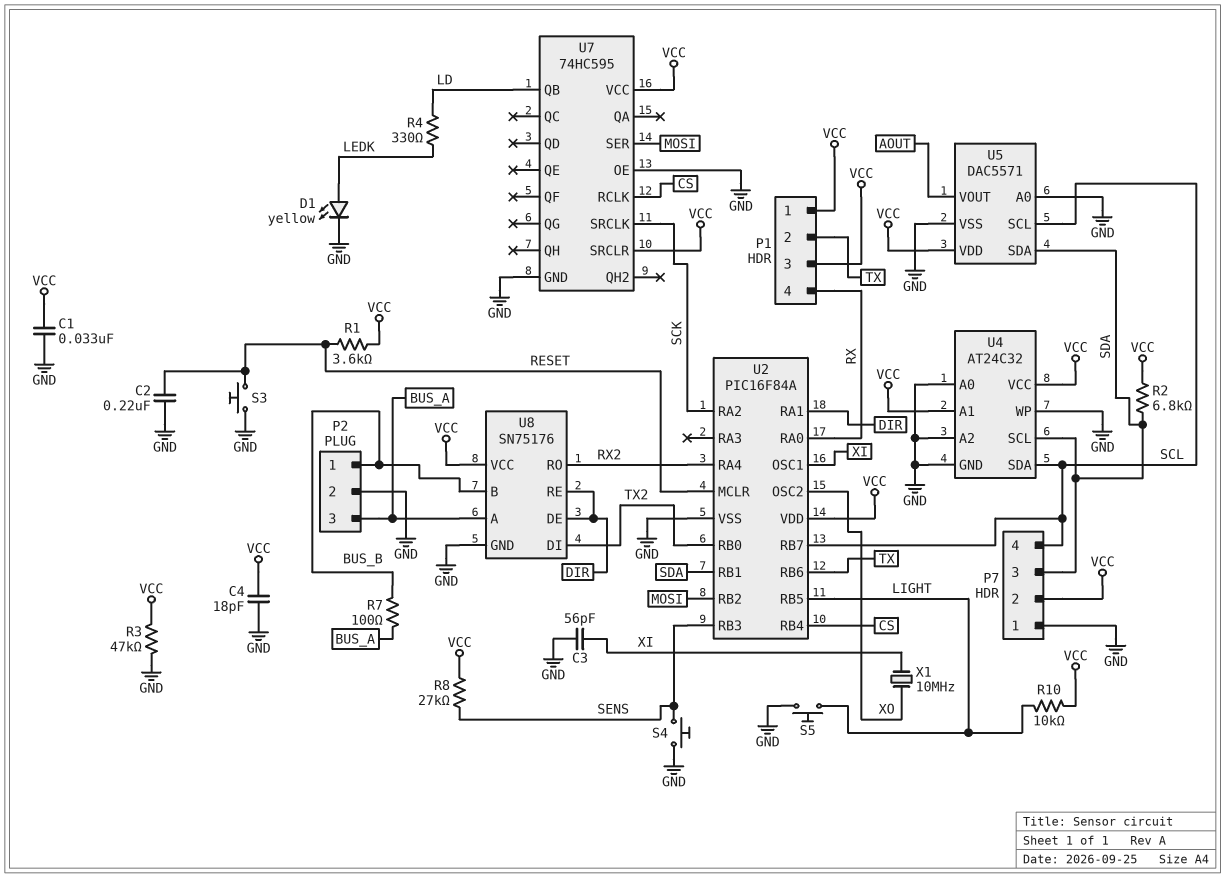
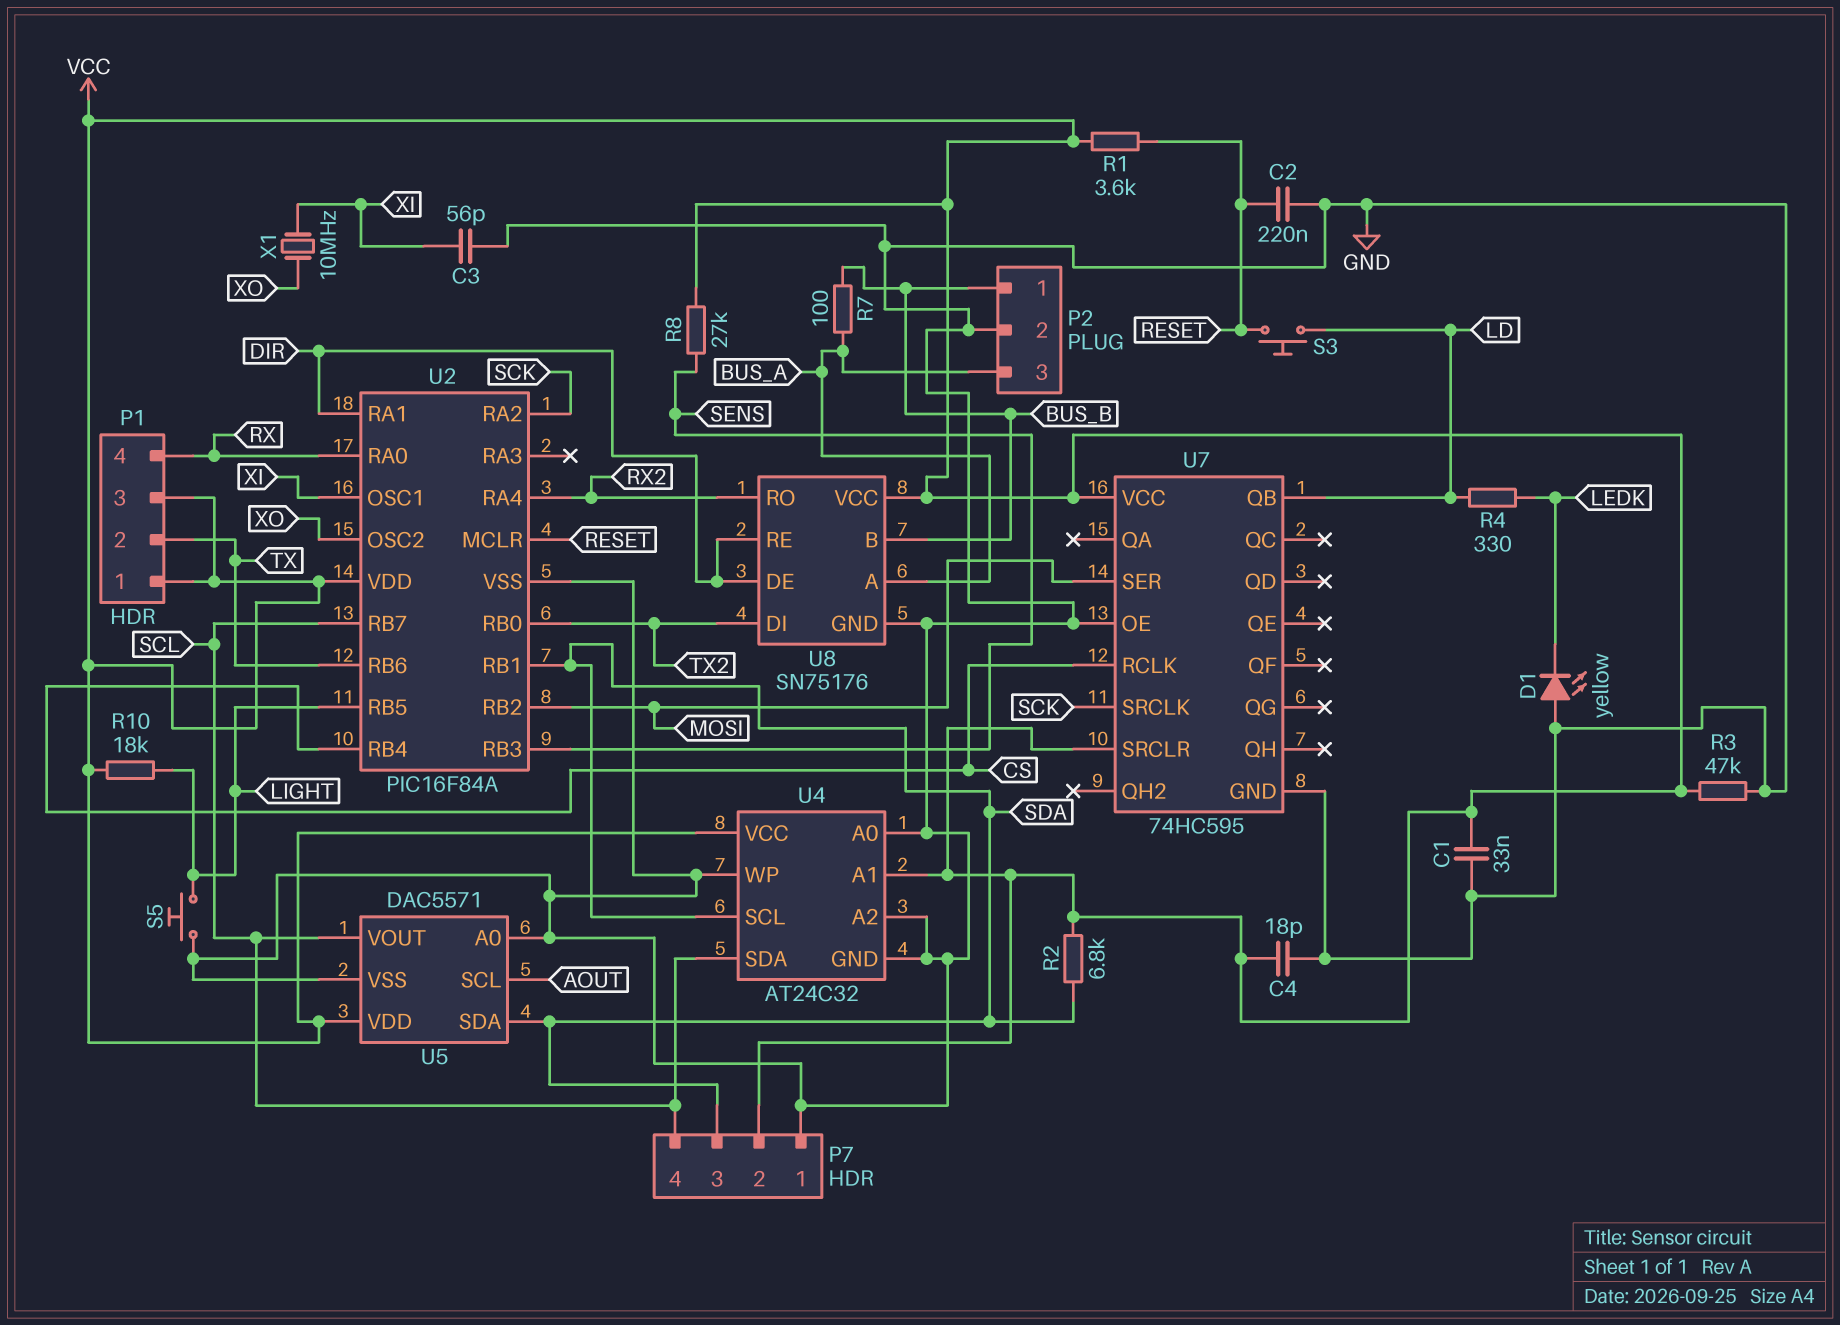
D1: LED yellow (A LEDK, K GND) -> LED yellow (A GND, K LEDK)
R10: 10k (LIGHT, VCC) -> 18k (LIGHT, VCC)
S3: button (GND, RESET) -> button (LD, RESET)
S4: button (GND, SENS) -> none
U5 pin SCL: SCL -> AOUT
U5 pin VOUT: AOUT -> SCL

